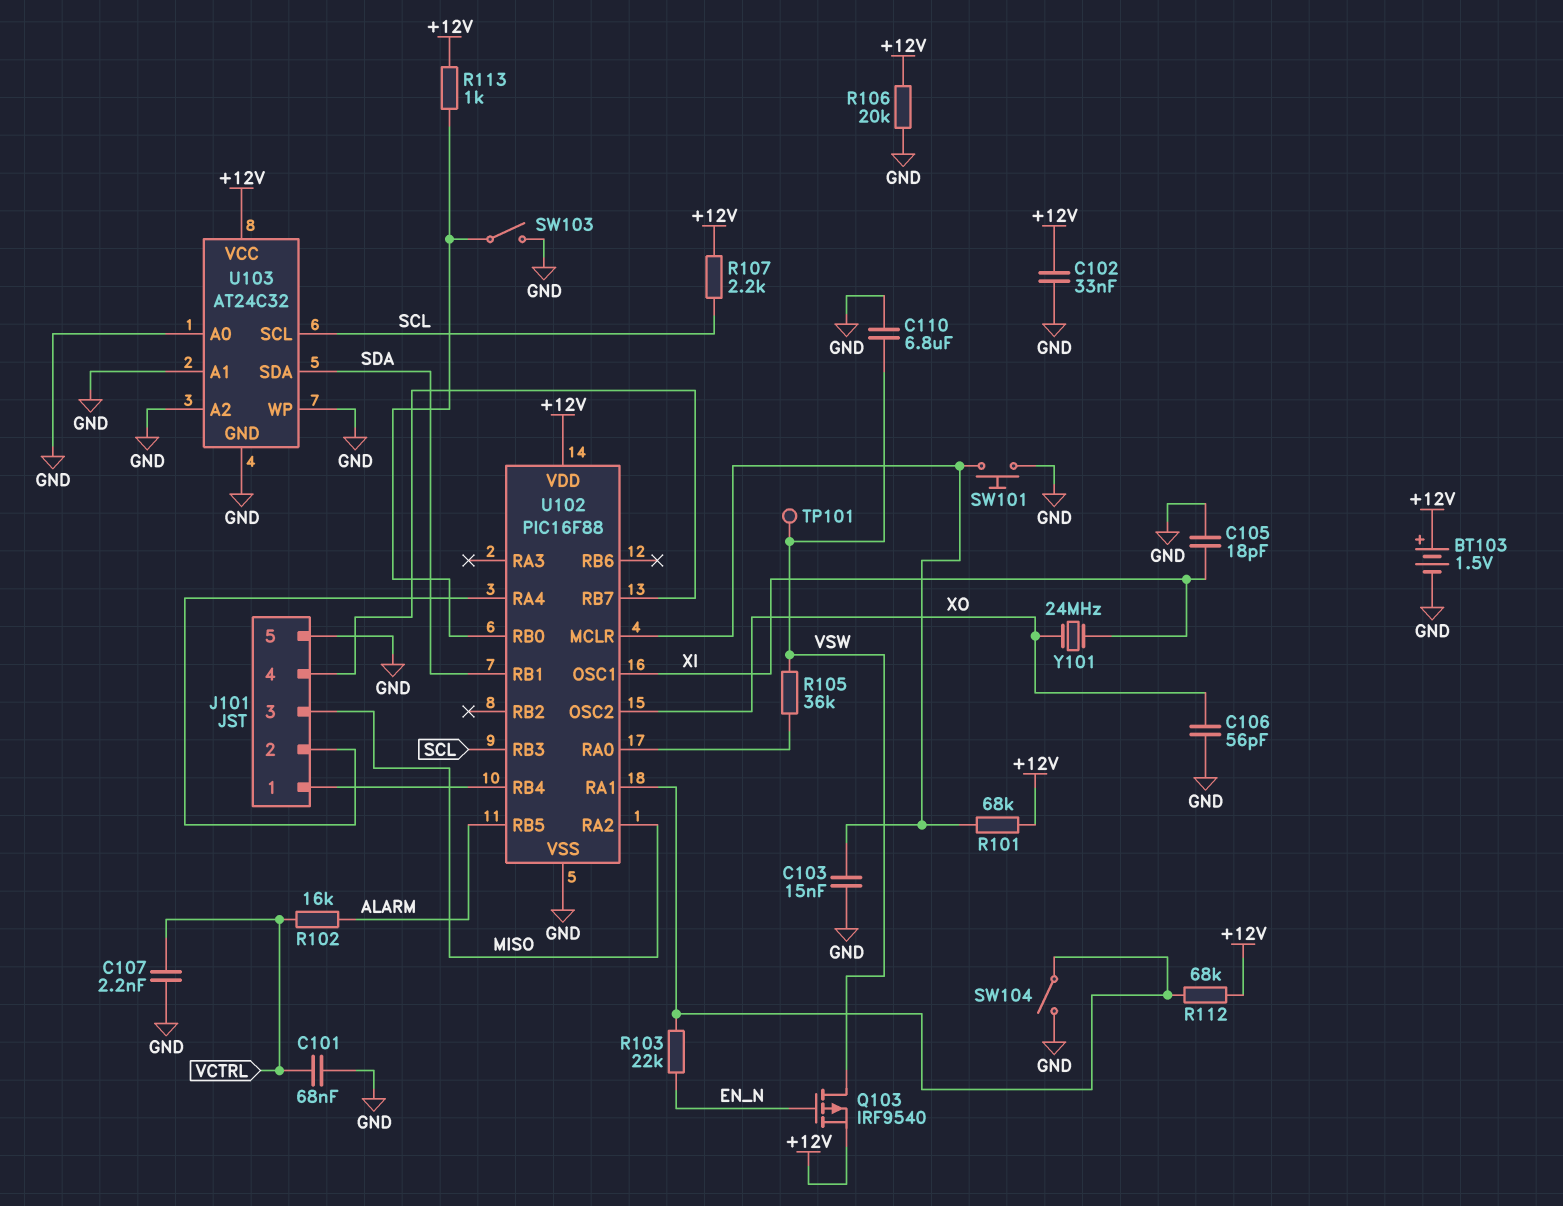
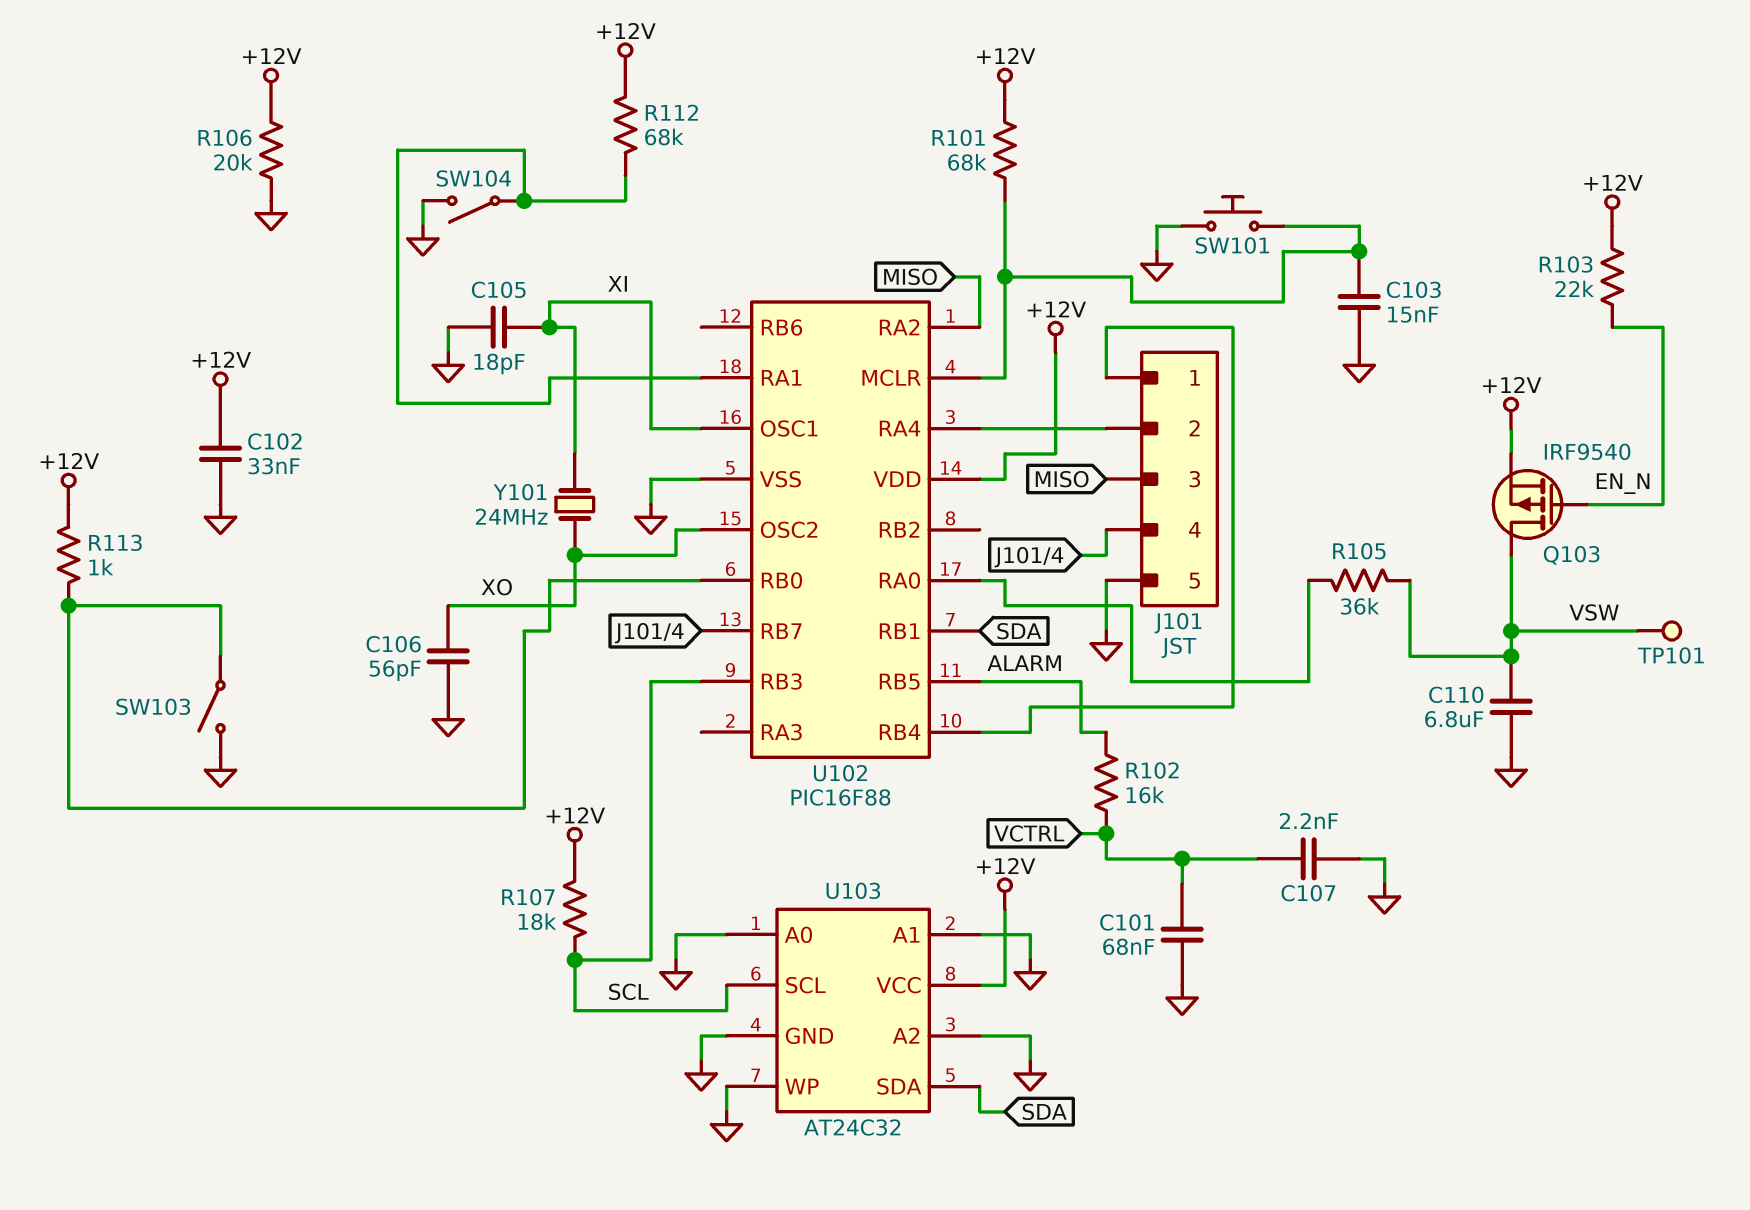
BT103: 1.5V (plus +12V, minus GND) -> none
R103: 22k (EN_N, U102/RA1) -> 22k (+12V, EN_N)
R107: 2.2k (+12V, SCL) -> 18k (+12V, SCL)

